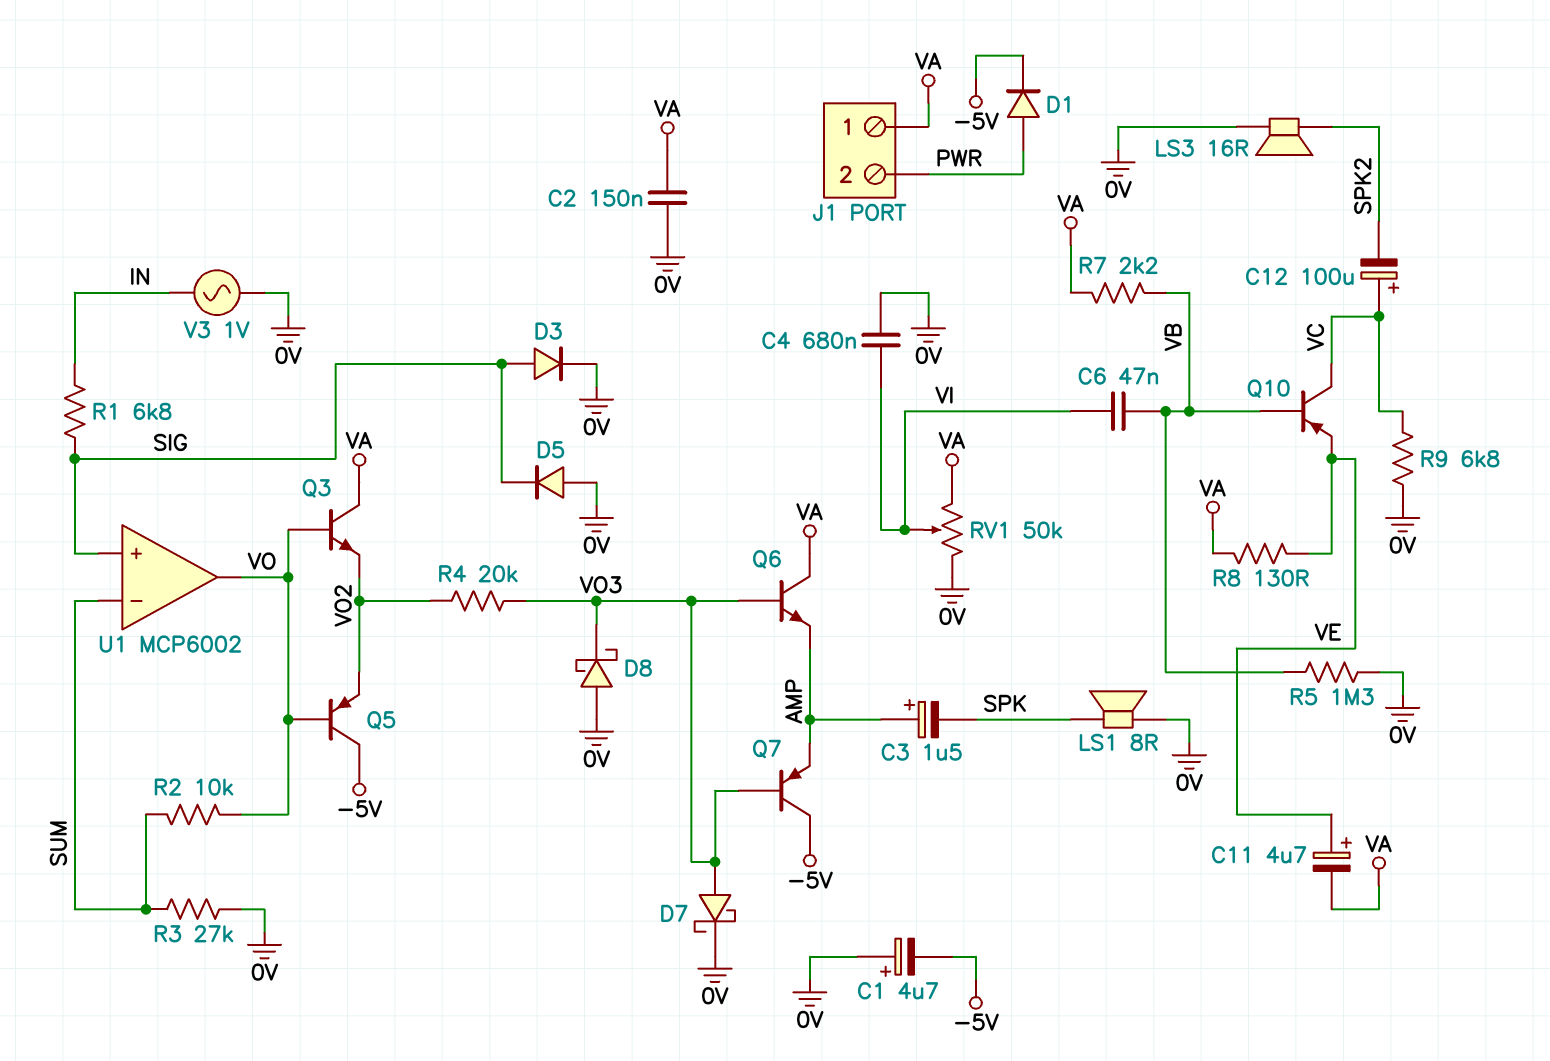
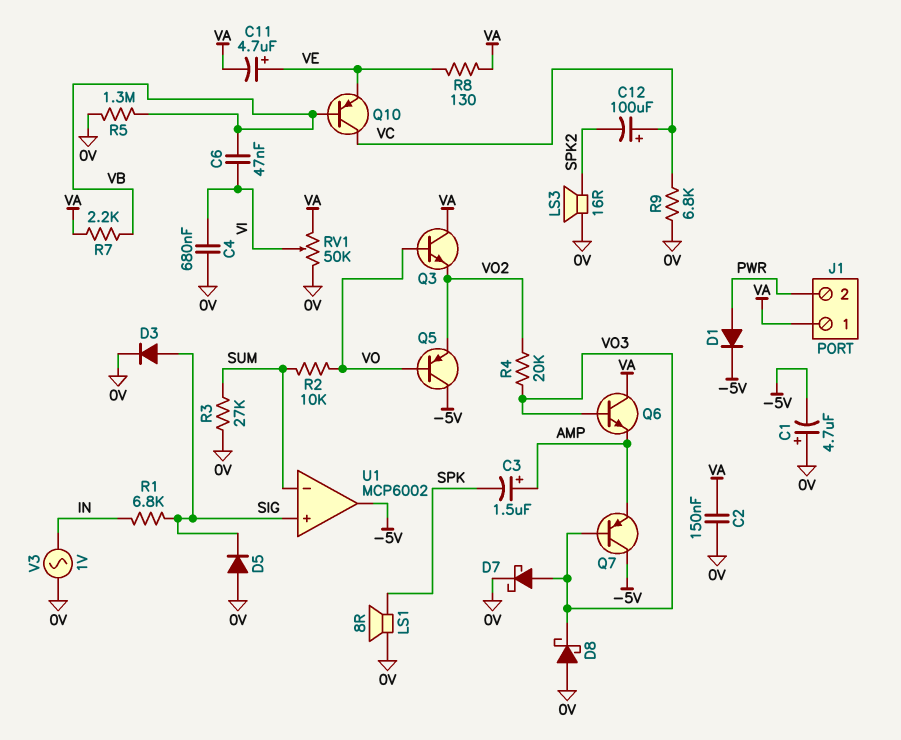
U1 pin out: VO -> -5V

